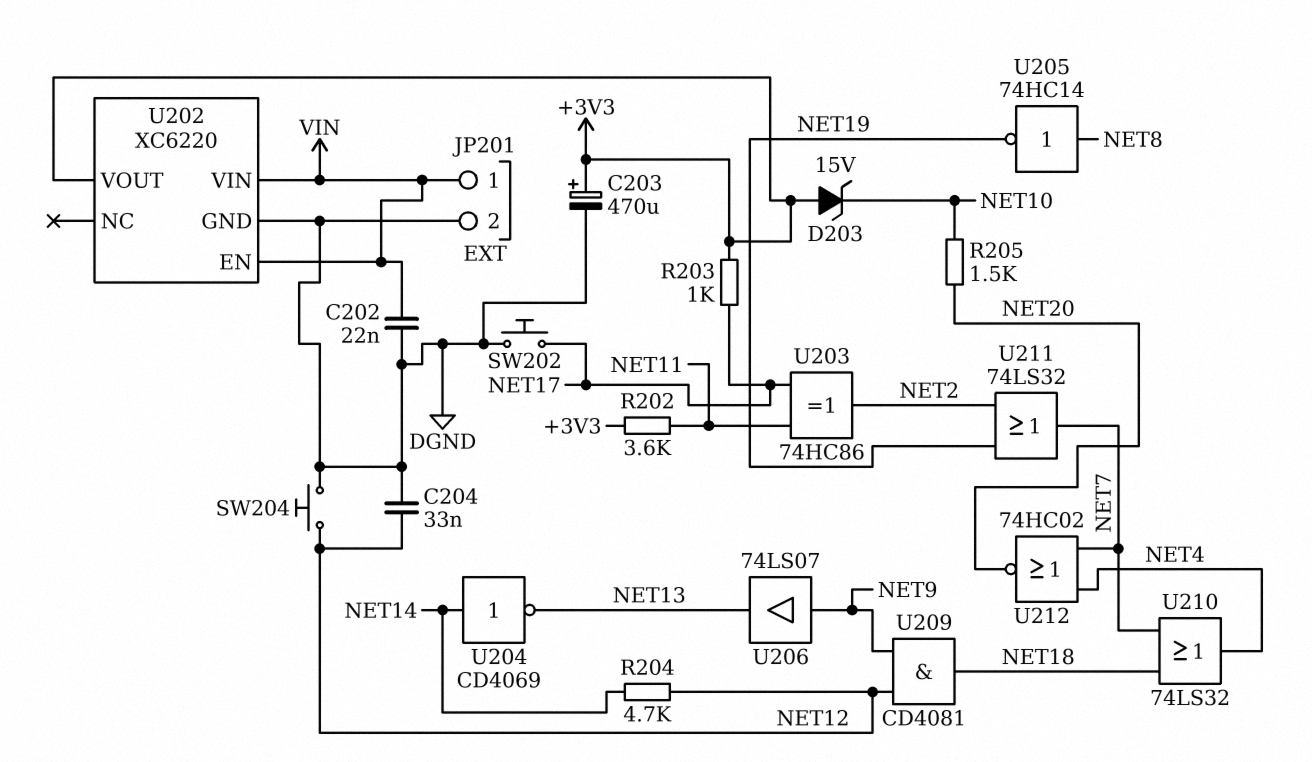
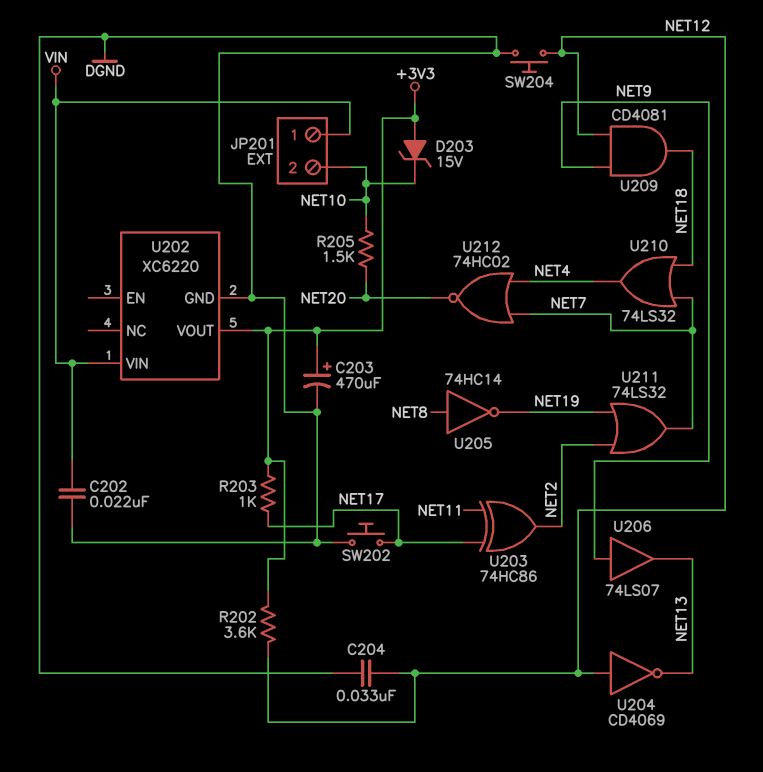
JP201 pin 2: DGND -> NET10
R202: 3.6k (+3V3, NET11) -> 3.6k (+3V3, NET12)
R204: 4.7k (NET12, NET14) -> none
U202 pin EN: VIN -> none
U204: NOT CD4069 (in NET14, out NET13) -> NOT CD4069 (in NET12, out NET13)

